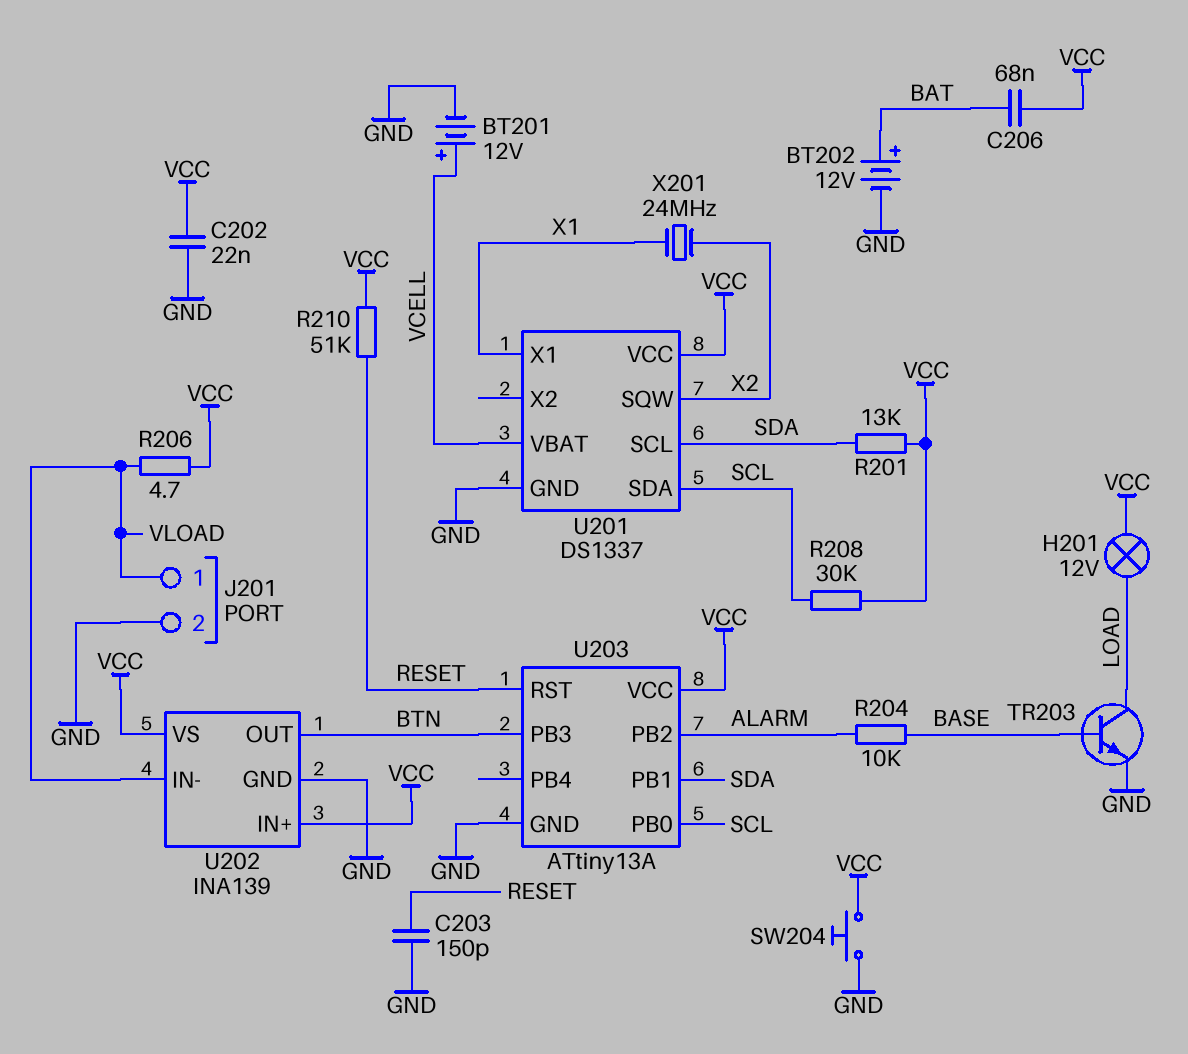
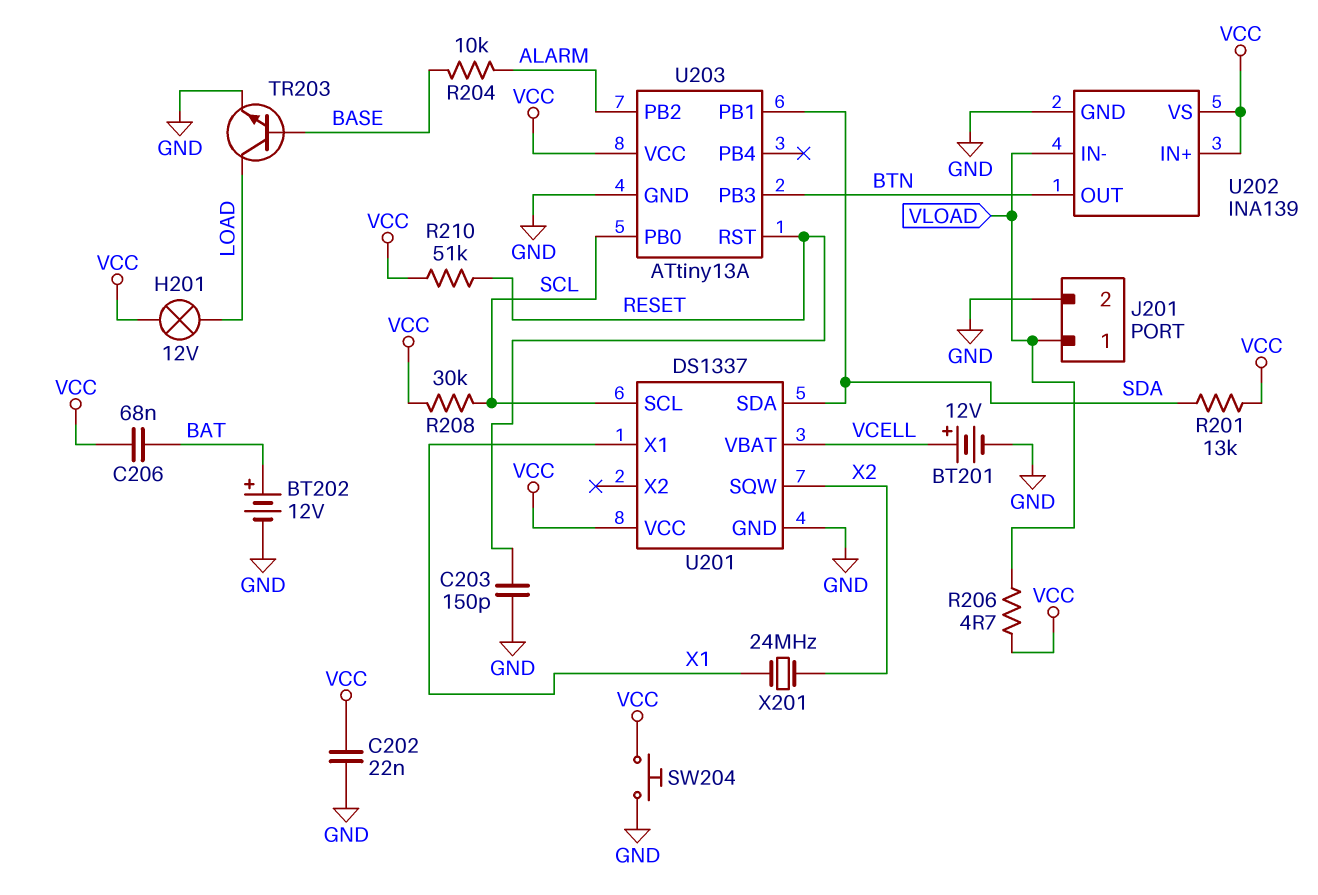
U201 pin SCL: SDA -> SCL
U201 pin SDA: SCL -> SDA

